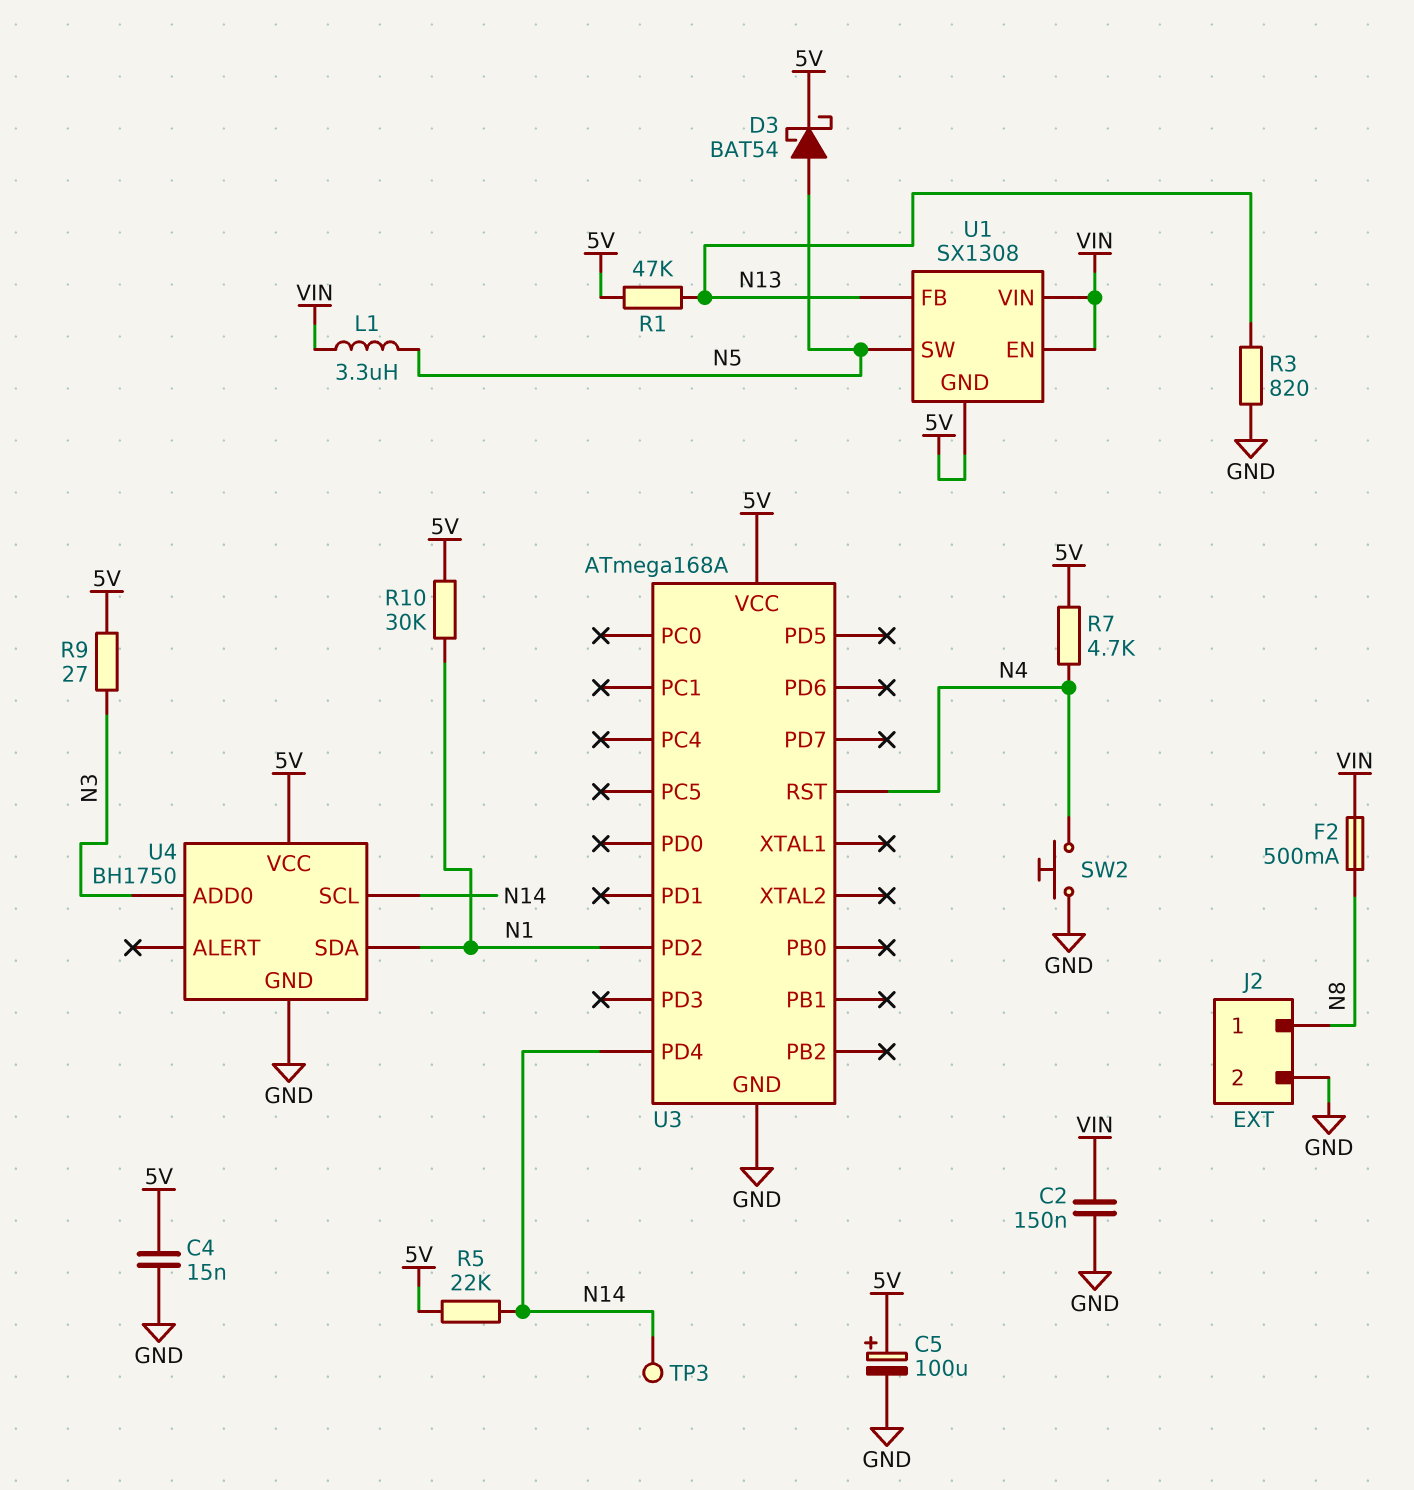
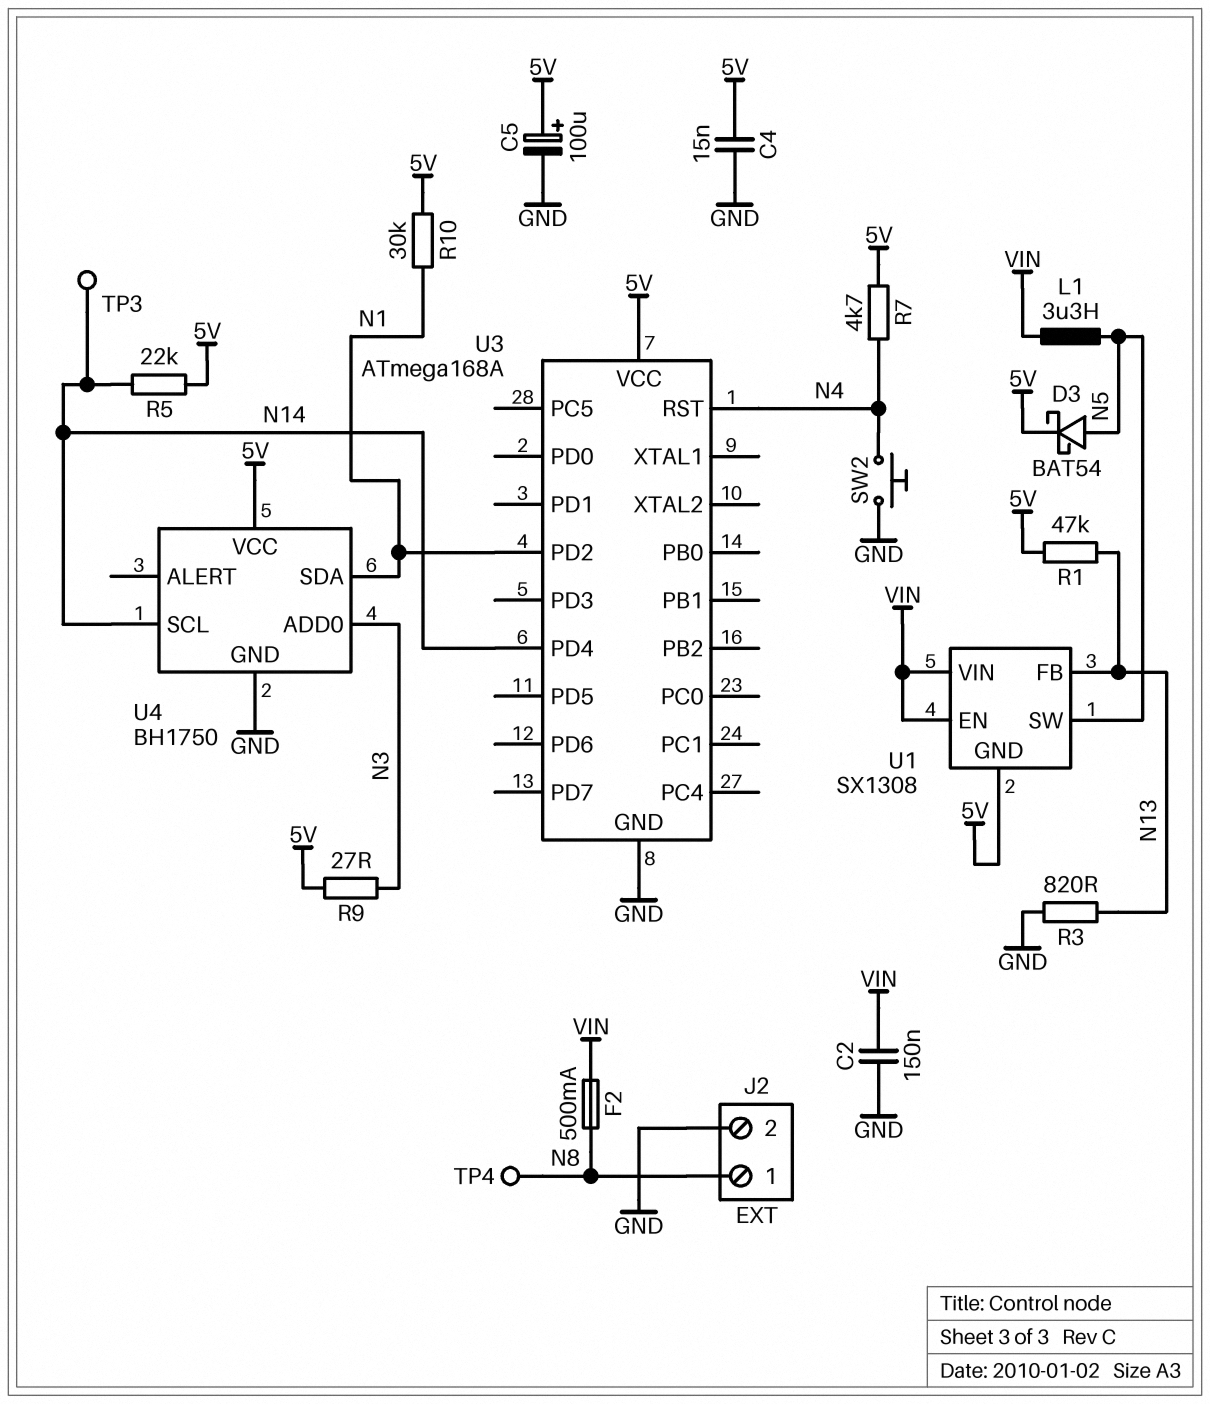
TP4: none -> test point (N8)

